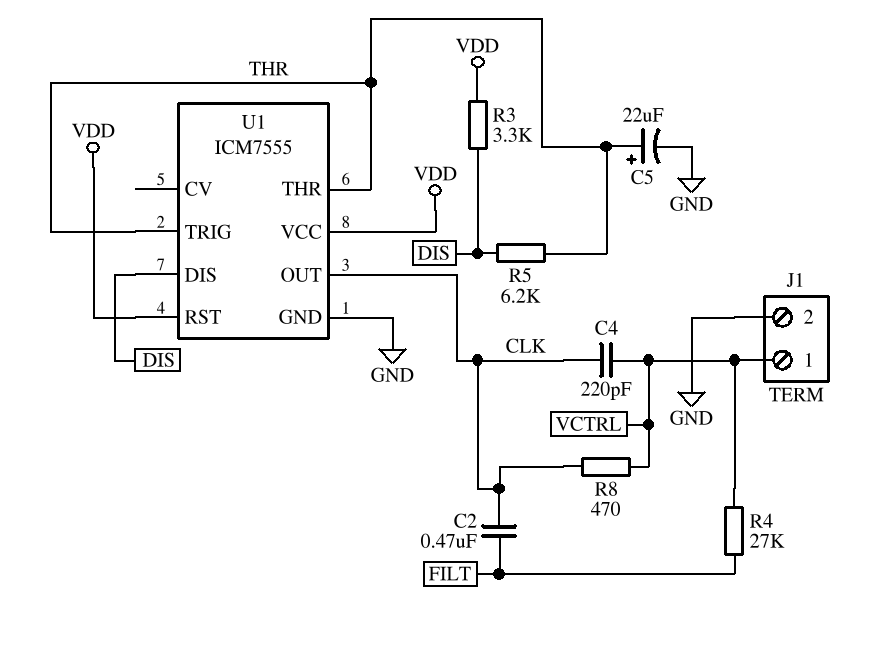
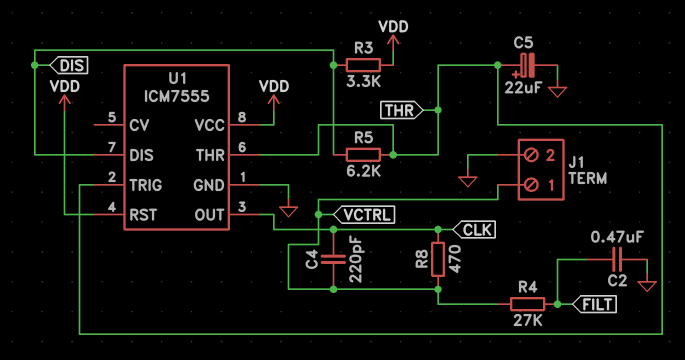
C2: 470nF (CLK, FILT) -> 470nF (FILT, GND)

